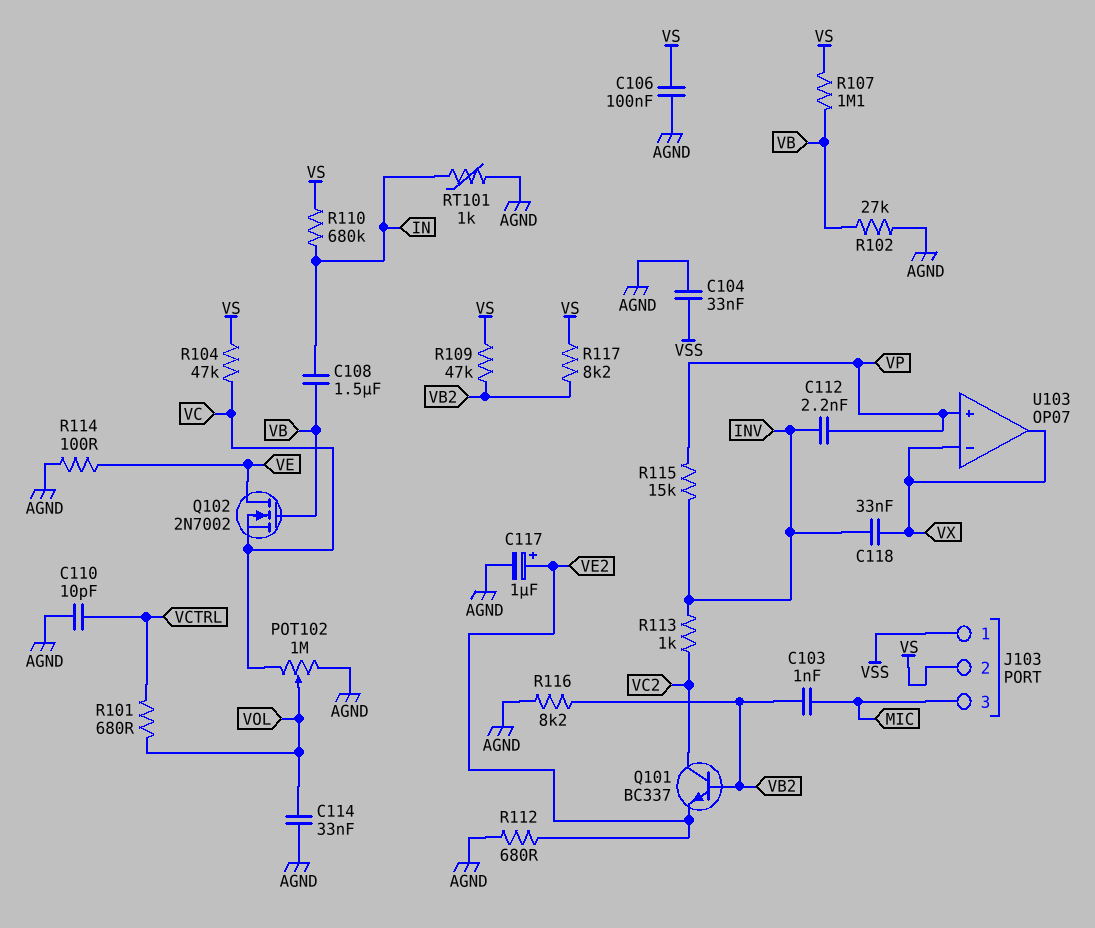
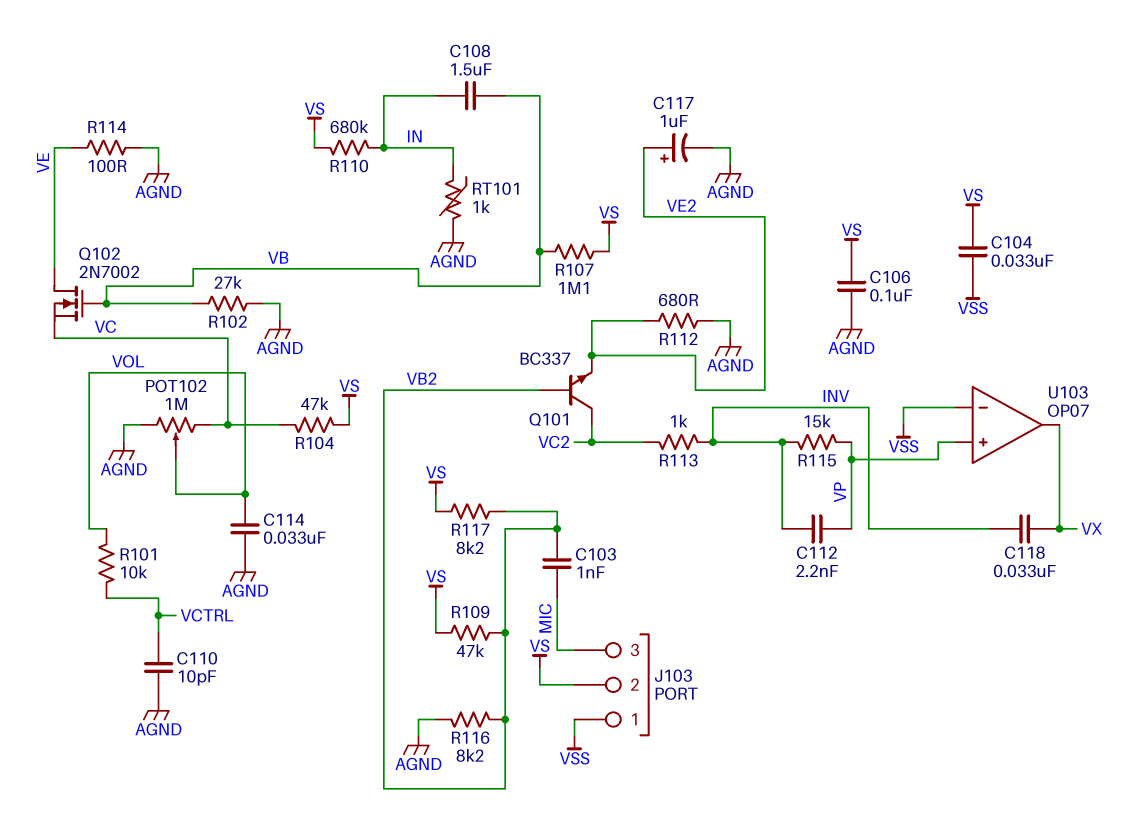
C104: 33nF (AGND, VSS) -> 33nF (VS, VSS)
R101: 680 (VCTRL, VOL) -> 10k (VCTRL, VOL)
U103 pin in-: VX -> VSS

